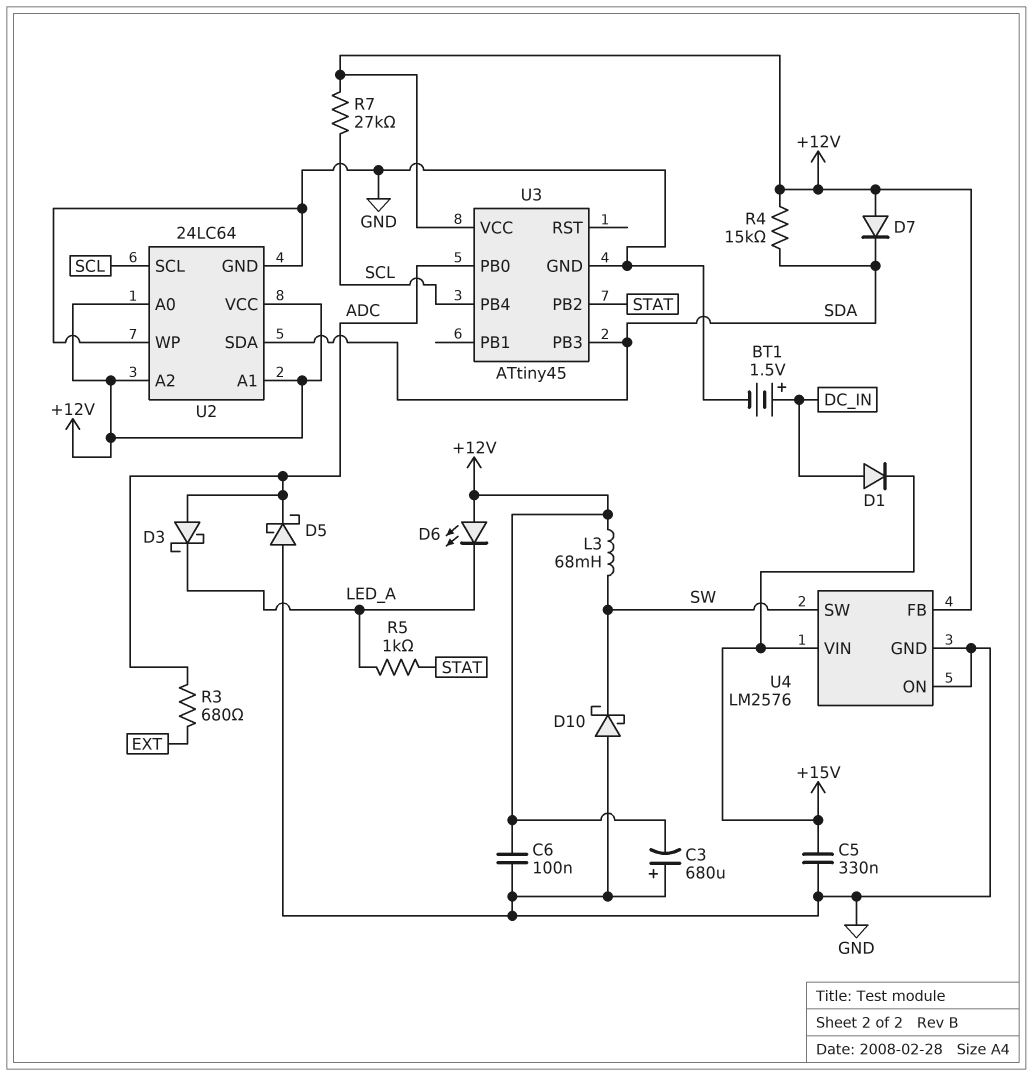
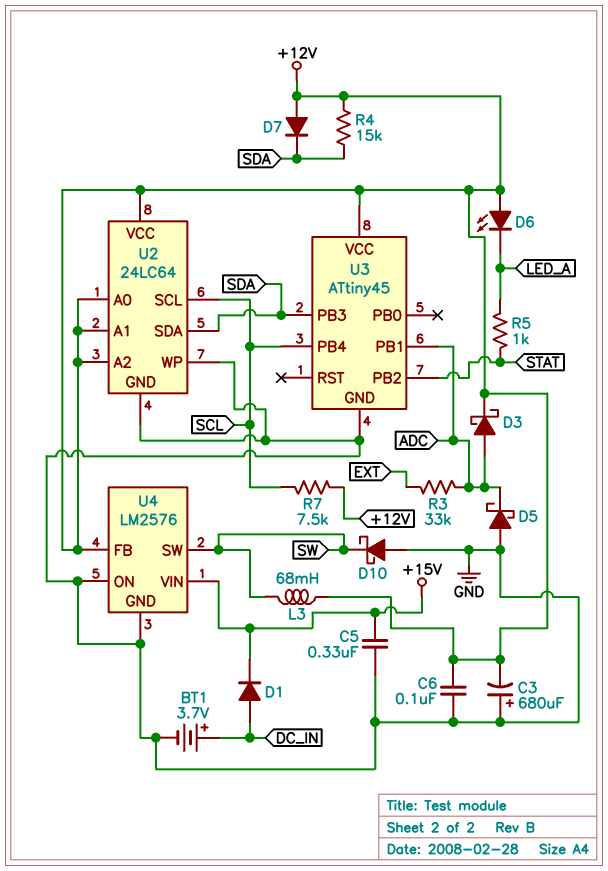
BT1: 1.5V (plus DC_IN, minus GND) -> 3.7V (plus DC_IN, minus GND)
D3: schottky (A ADC, K LED_A) -> schottky (A ADC, K +12V)
R3: 680 (ADC, EXT) -> 33k (ADC, EXT)
R7: 27k (+12V, SCL) -> 7.5k (+12V, SCL)
U3 pin PB0: ADC -> none
U3 pin PB1: none -> ADC

